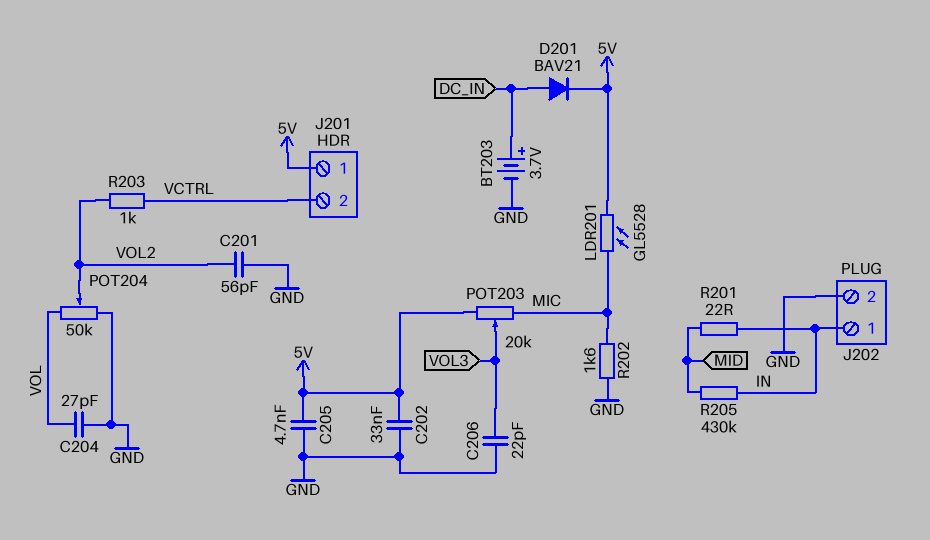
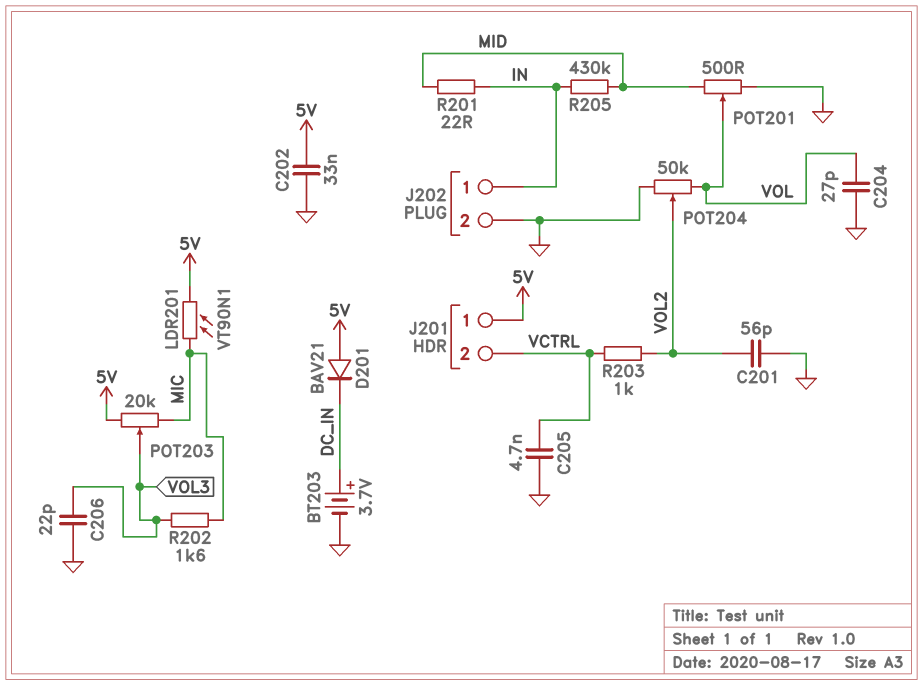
C205: 4.7nF (5V, GND) -> 4.7nF (GND, VCTRL)
D201: diode BAV21 (A DC_IN, K 5V) -> diode BAV21 (A 5V, K DC_IN)
LDR201: GL5528 (5V, MIC) -> VT90N1 (5V, MIC)
POT201: none -> 500 (GND, MID, wiper VOL)
R202: 1.6k (GND, MIC) -> 1.6k (MIC, VOL3)

